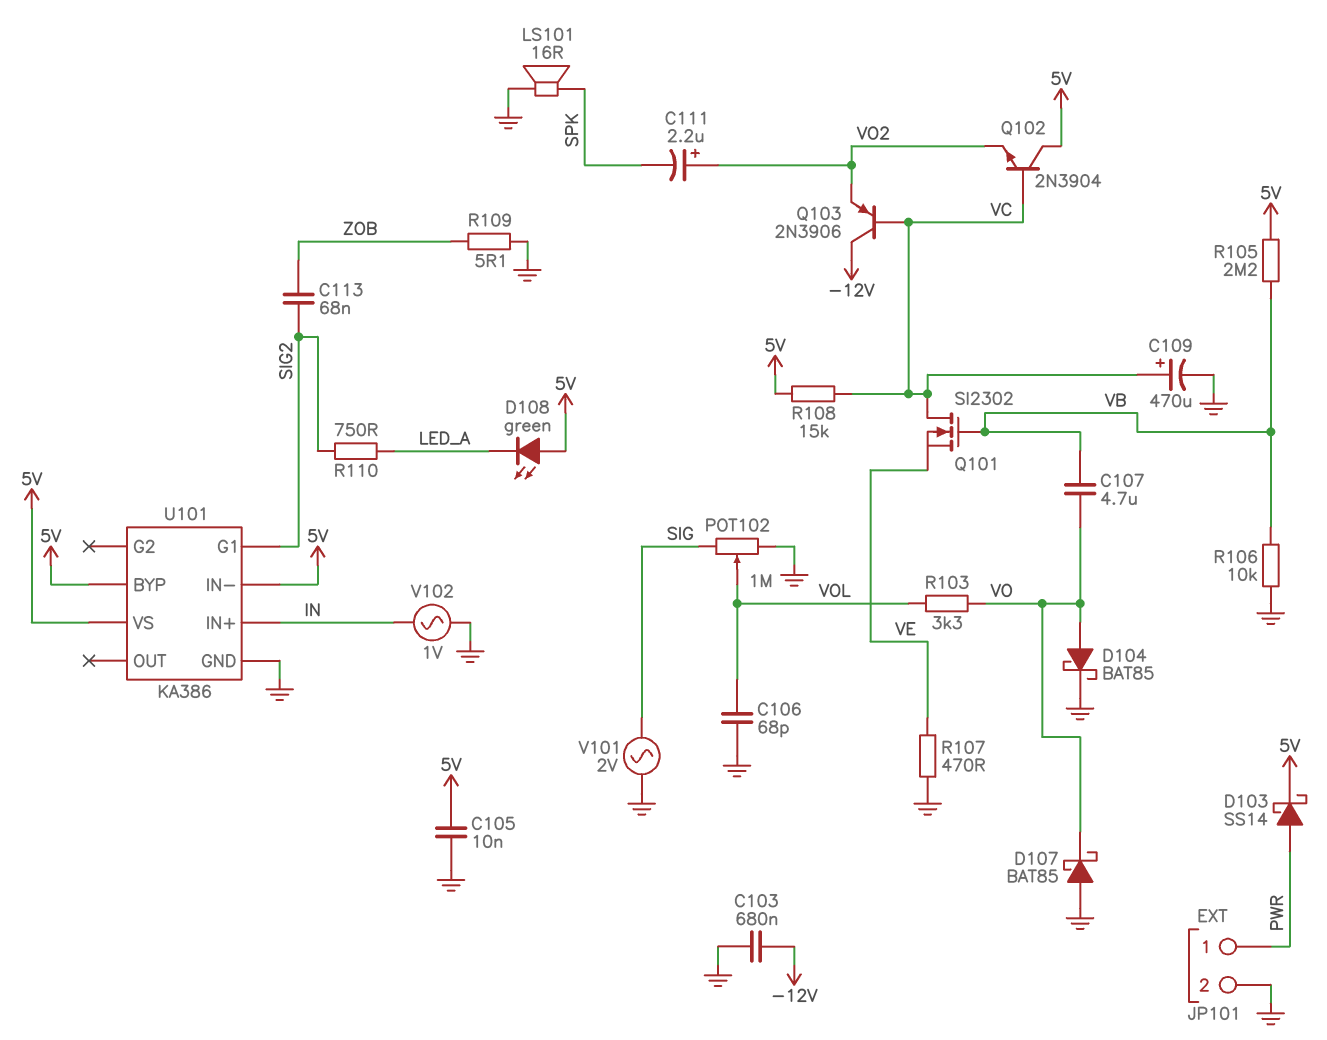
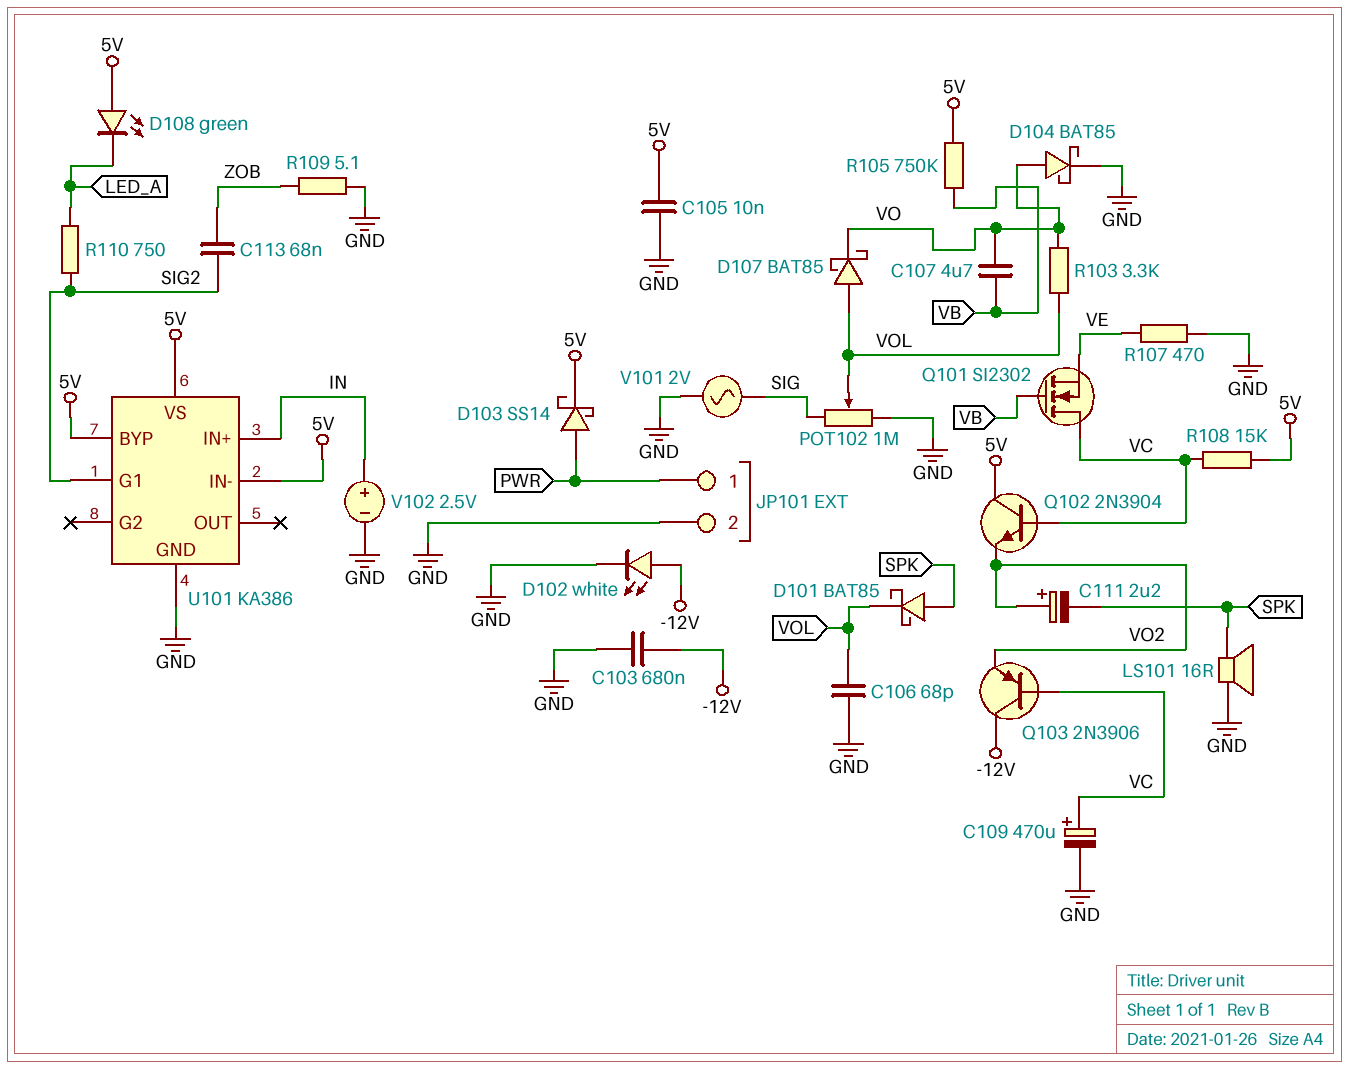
D101: none -> schottky BAT85 (A SPK, K VOL)
D102: none -> LED white (A -12V, K GND)
D107: schottky BAT85 (A GND, K VO) -> schottky BAT85 (A VOL, K VO)
R105: 2.2M (5V, VB) -> 750k (5V, VB)
R106: 10k (GND, VB) -> none
V102: AC 1V (GND, IN) -> 2.5V (plus IN, minus GND)

